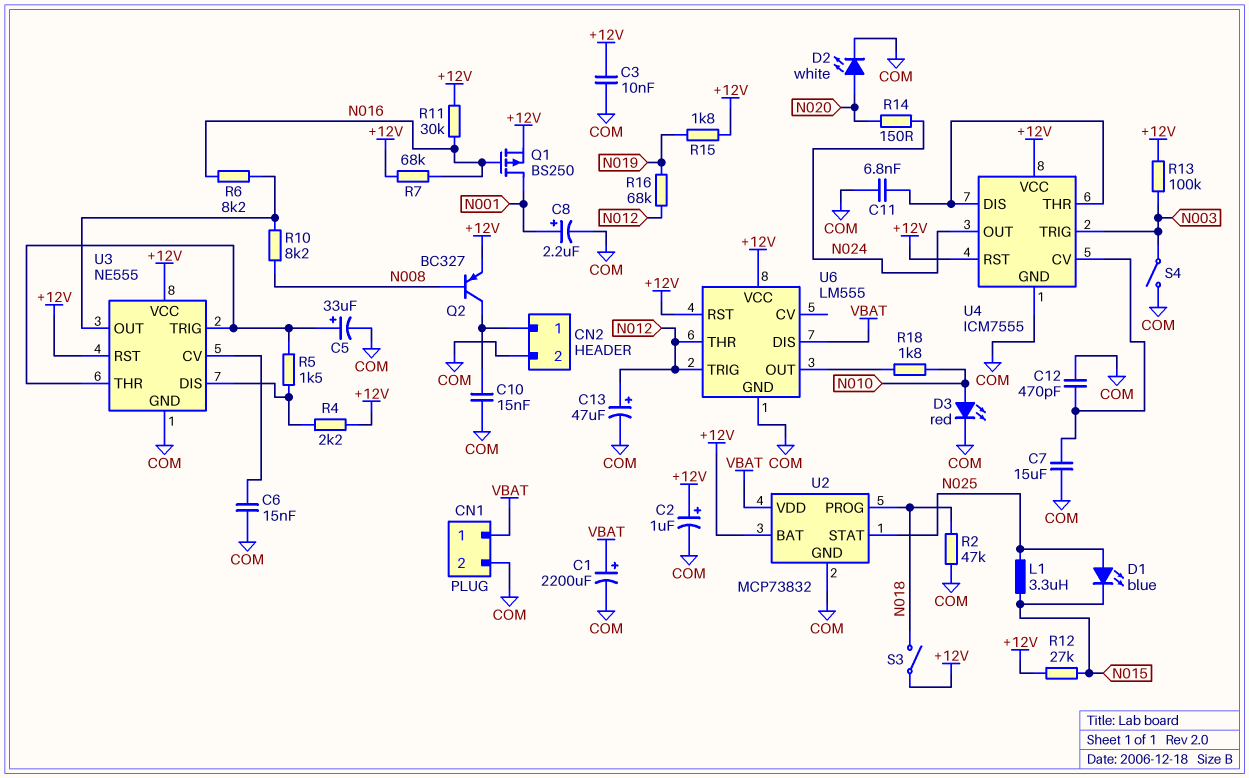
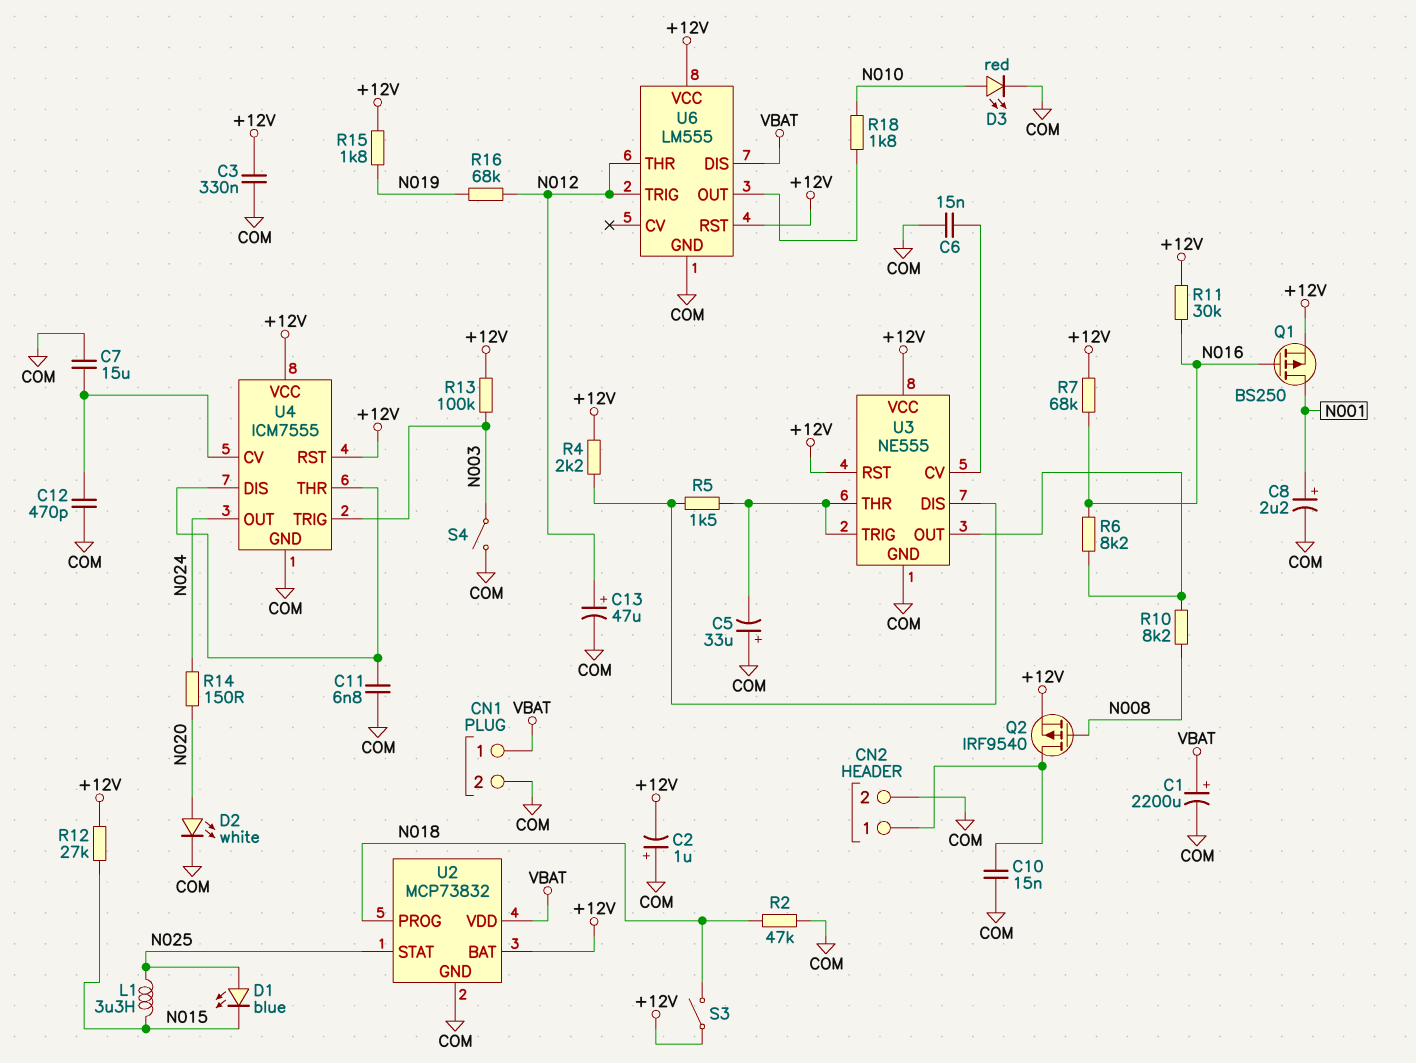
C2: 1uF (plus +12V, minus COM) -> 1uF (plus COM, minus +12V)
C3: 10nF (+12V, COM) -> 330nF (+12V, COM)
C5: 33uF (plus U3/THR, minus COM) -> 33uF (plus COM, minus U3/THR)
Q2: PNP BC327 (B N008, C CN2/1, E +12V) -> PMOS IRF9540 (G N008, D CN2/1, S +12V)

